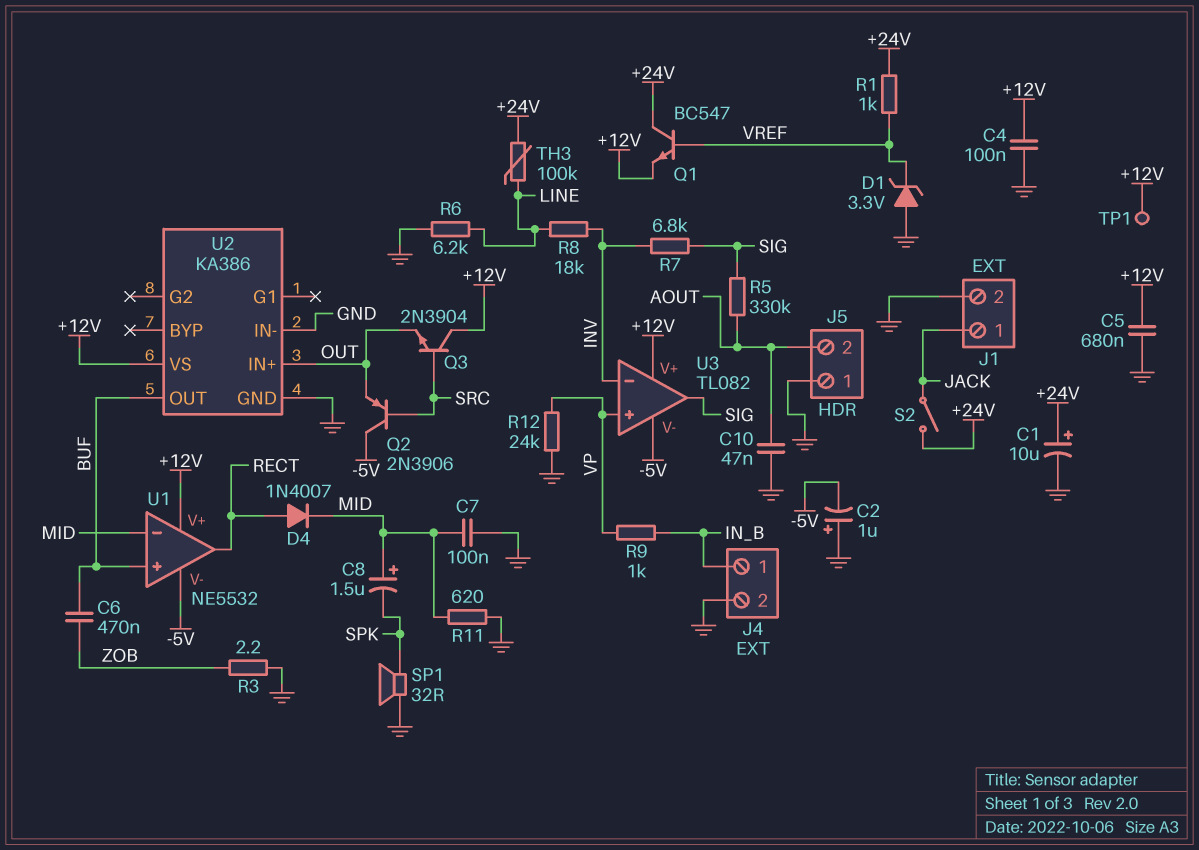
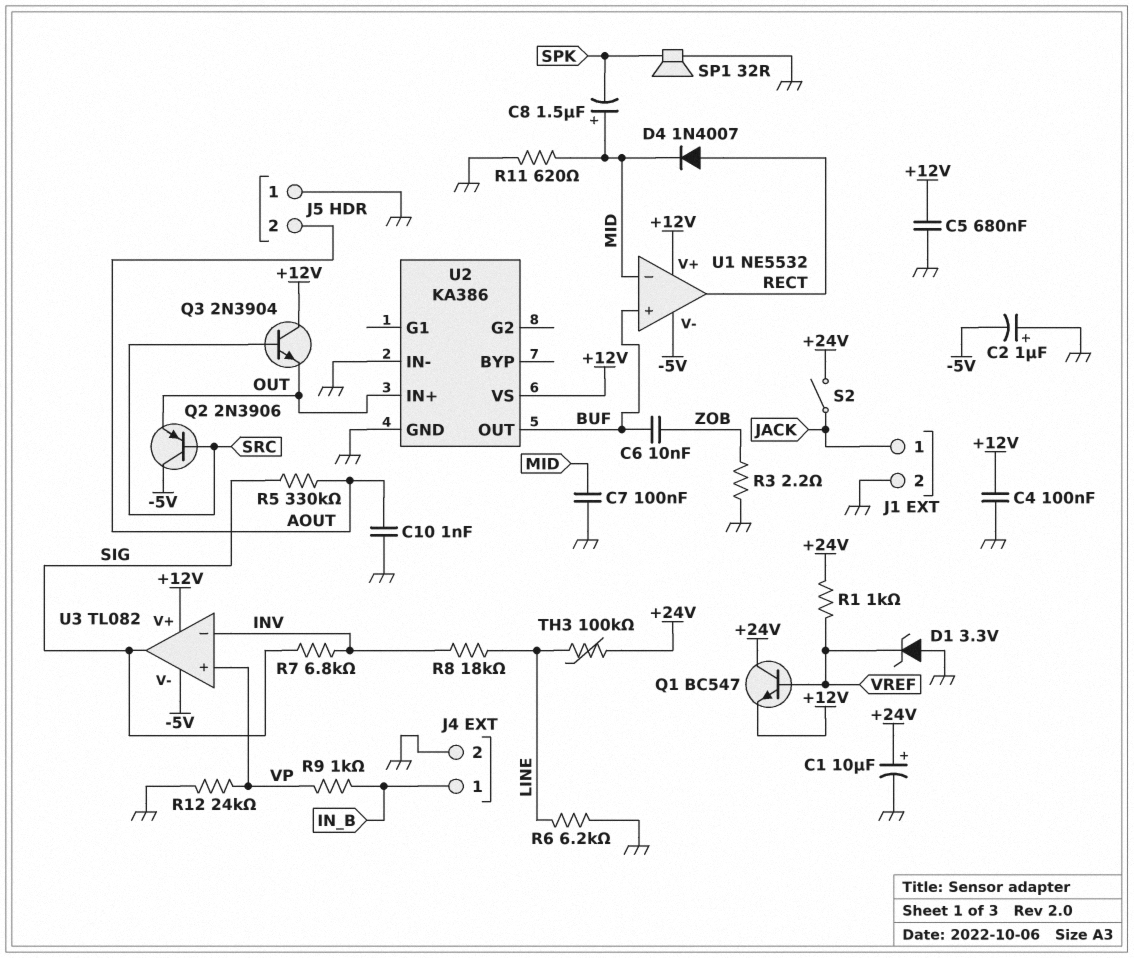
C6: 470nF (BUF, ZOB) -> 10nF (BUF, ZOB)
C10: 47nF (AOUT, GND) -> 1nF (AOUT, GND)
TP1: test point (+12V) -> none

